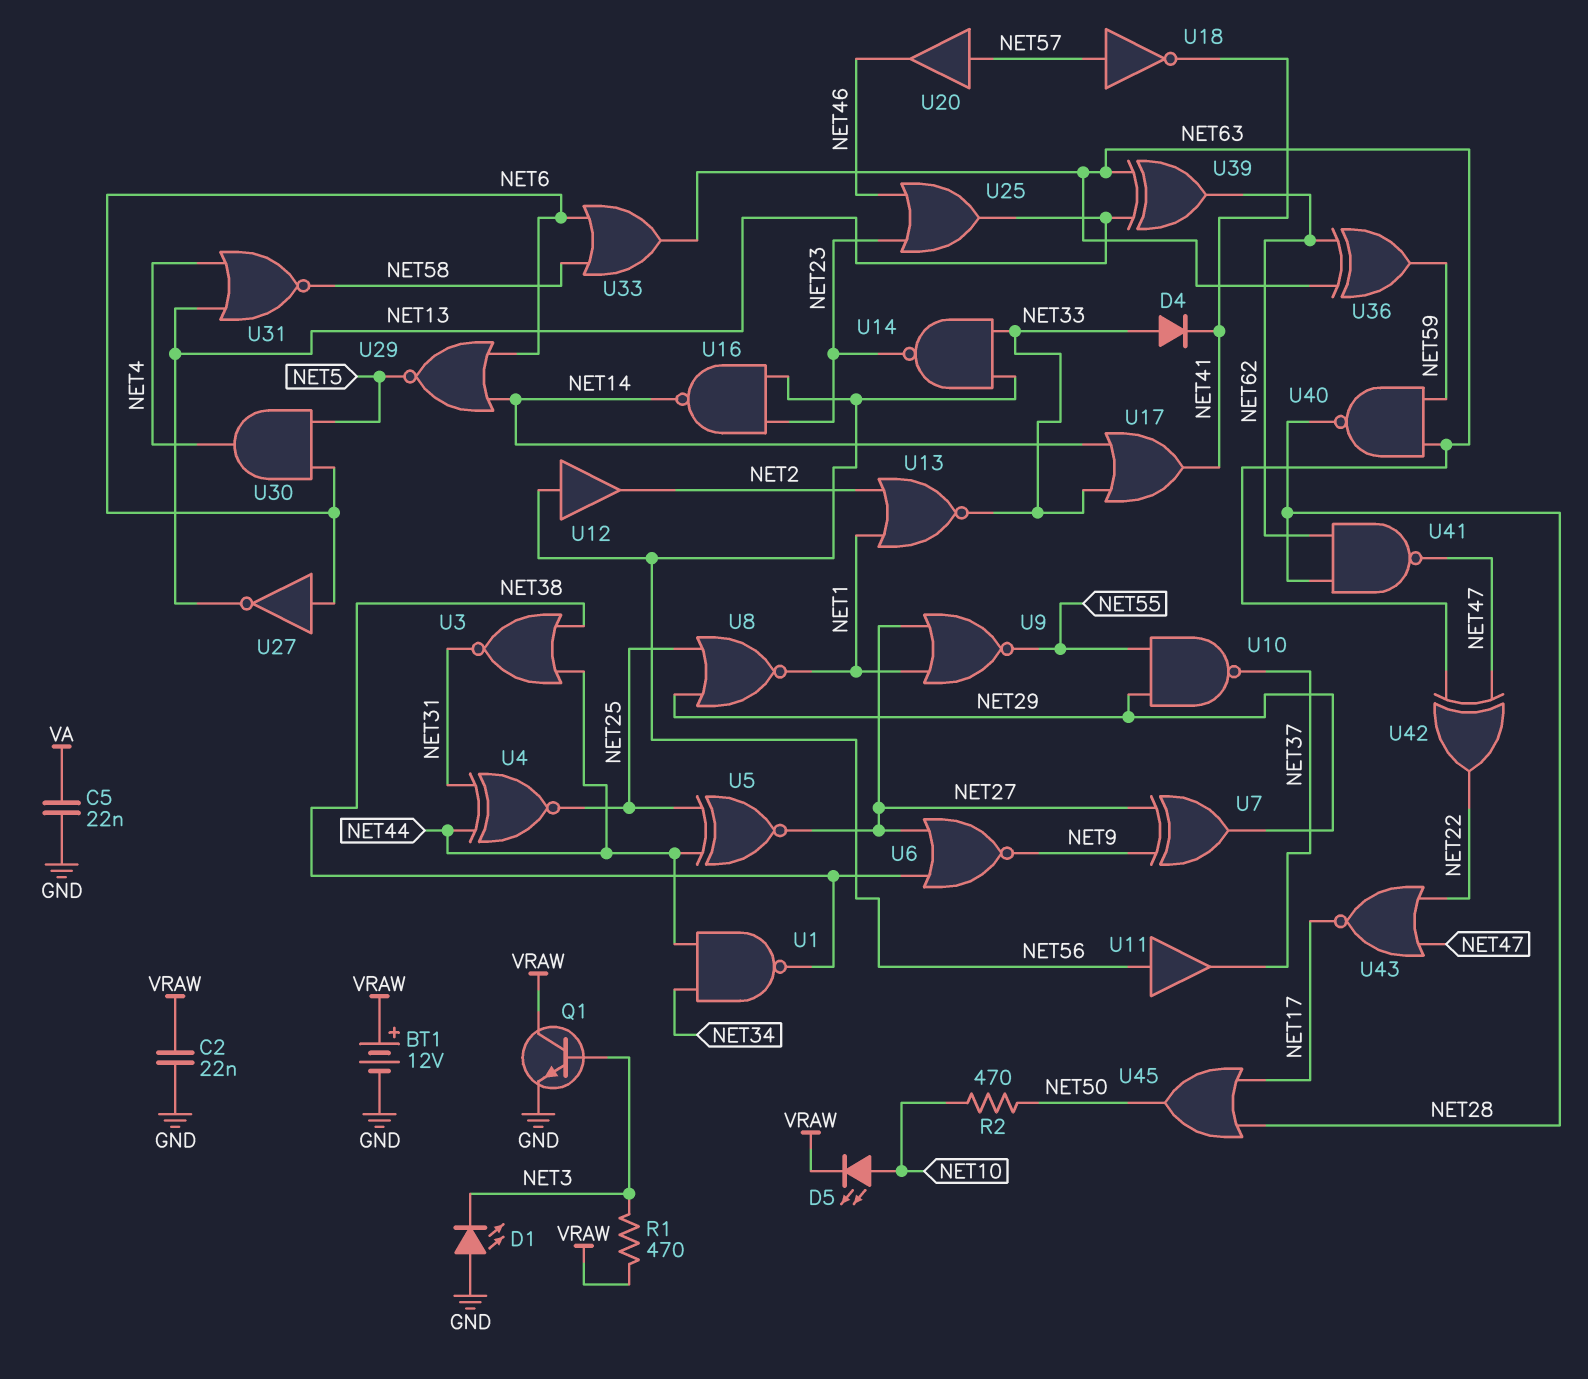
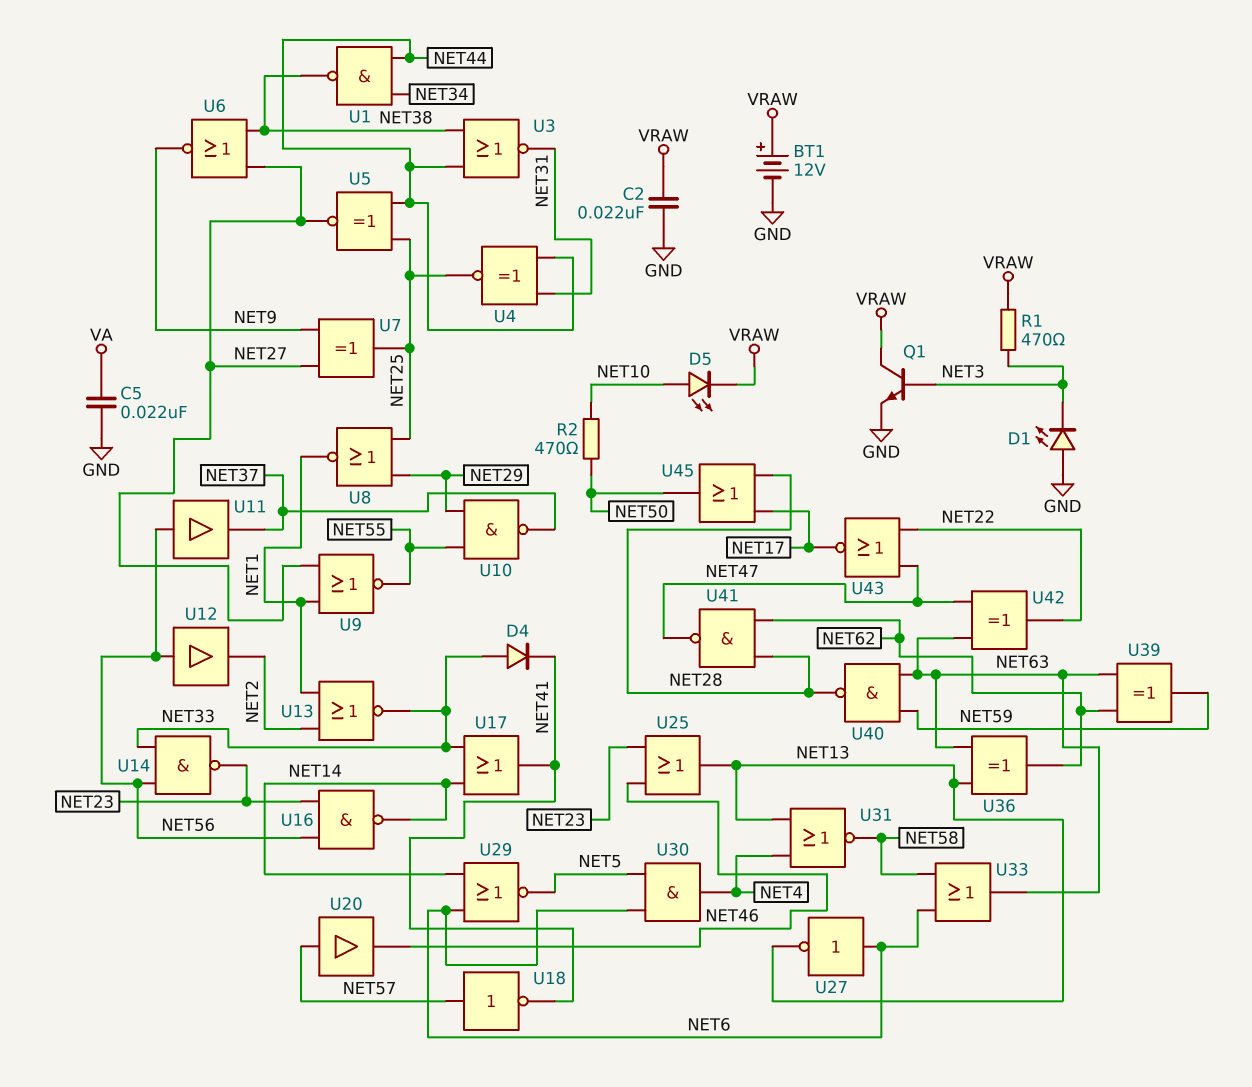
U7: XOR (in NET9, in NET27, out NET29) -> XOR (in NET9, in NET27, out NET25)
U36: XOR (in NET62, in NET63, out NET59) -> XOR (in NET13, in NET63, out NET62)
U39: XOR (in NET13, in NET63, out NET62) -> XOR (in NET62, in NET63, out NET59)

